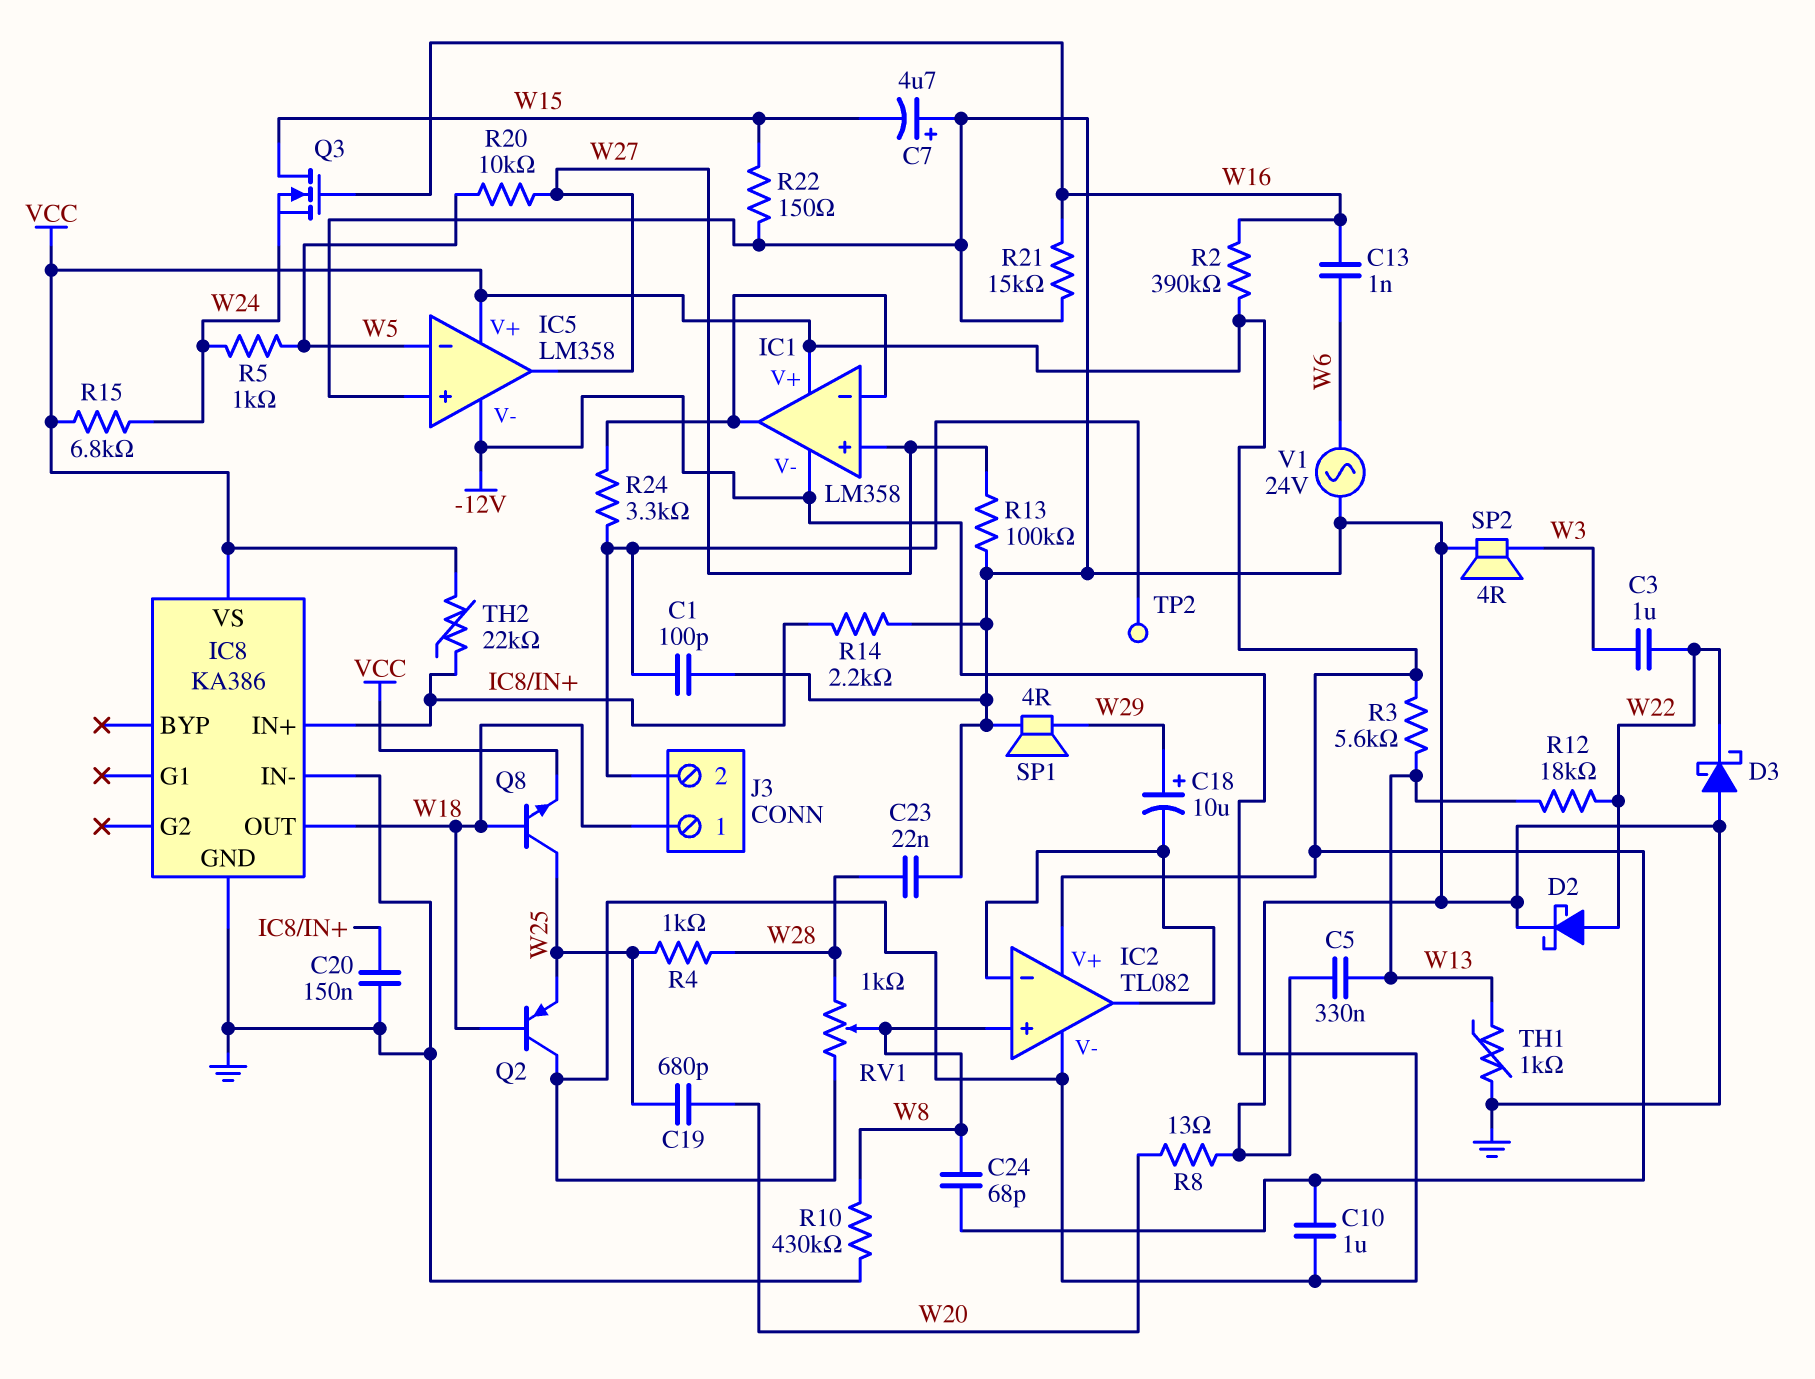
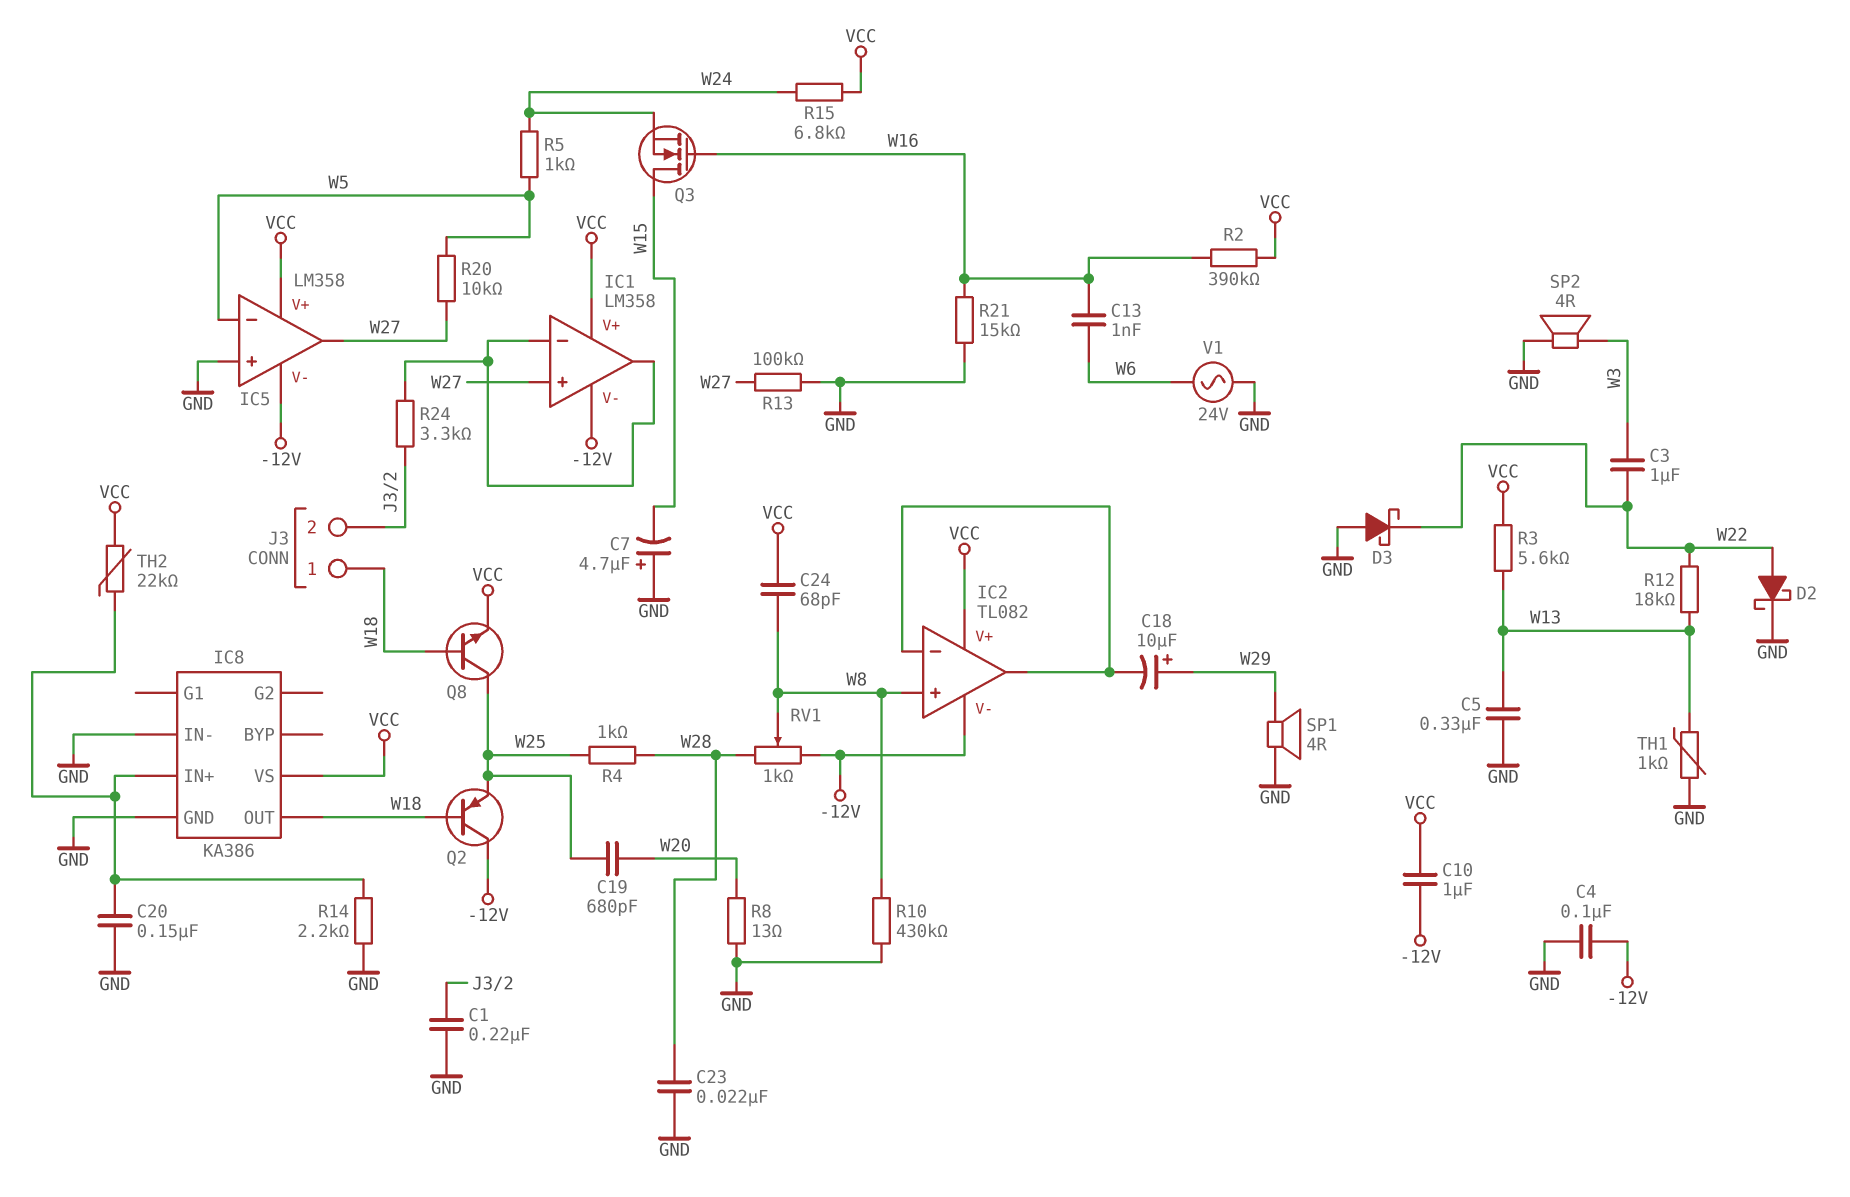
C1: 100pF (GND, J3/2) -> 220nF (GND, J3/2)
C4: none -> 100nF (-12V, GND)
R22: 150 (GND, W15) -> none
TP2: test point (J3/2) -> none

